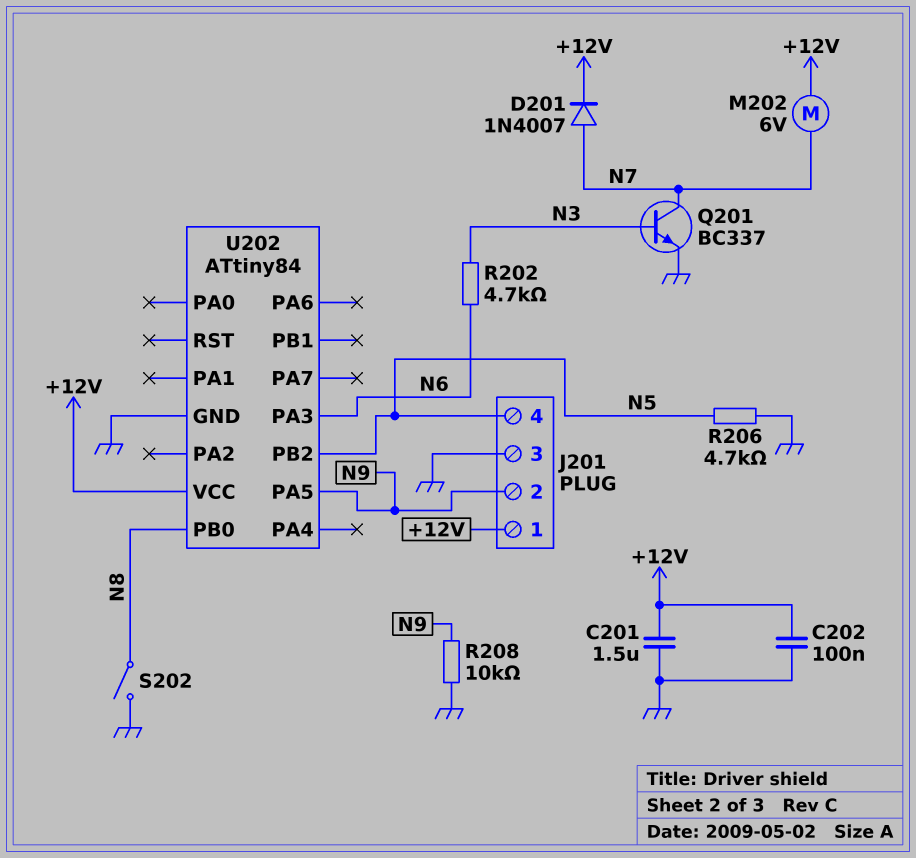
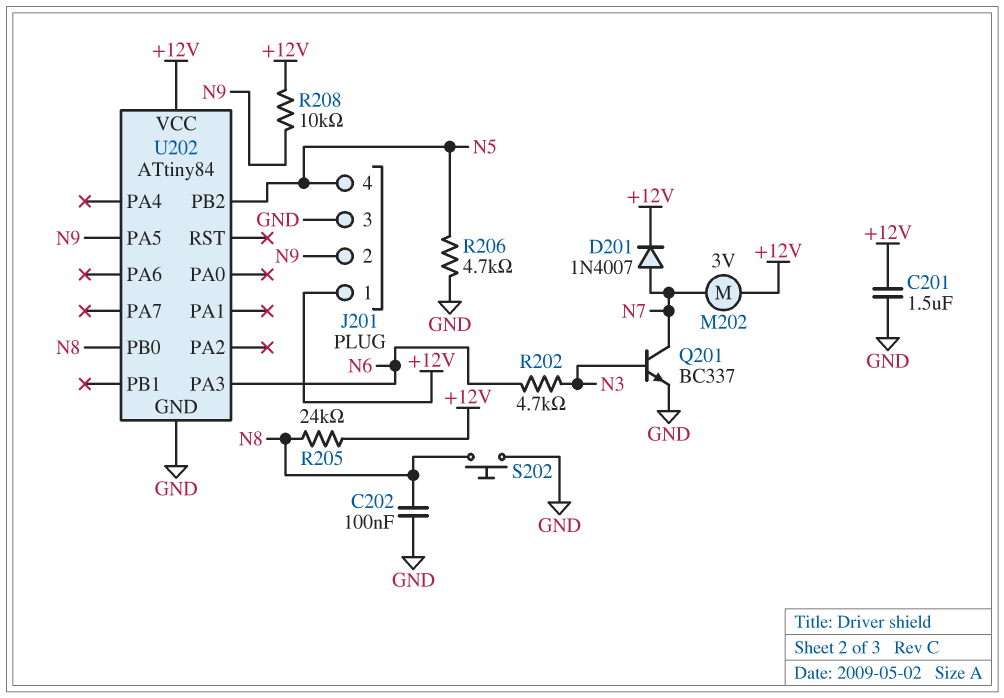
C202: 100nF (+12V, GND) -> 100nF (GND, N8)
M202: motor 6V (+12V, N7) -> motor 3V (+12V, N7)
R205: none -> 24k (+12V, N8)
R208: 10k (GND, N9) -> 10k (+12V, N9)
S202: switch (GND, N8) -> button (GND, N8)

